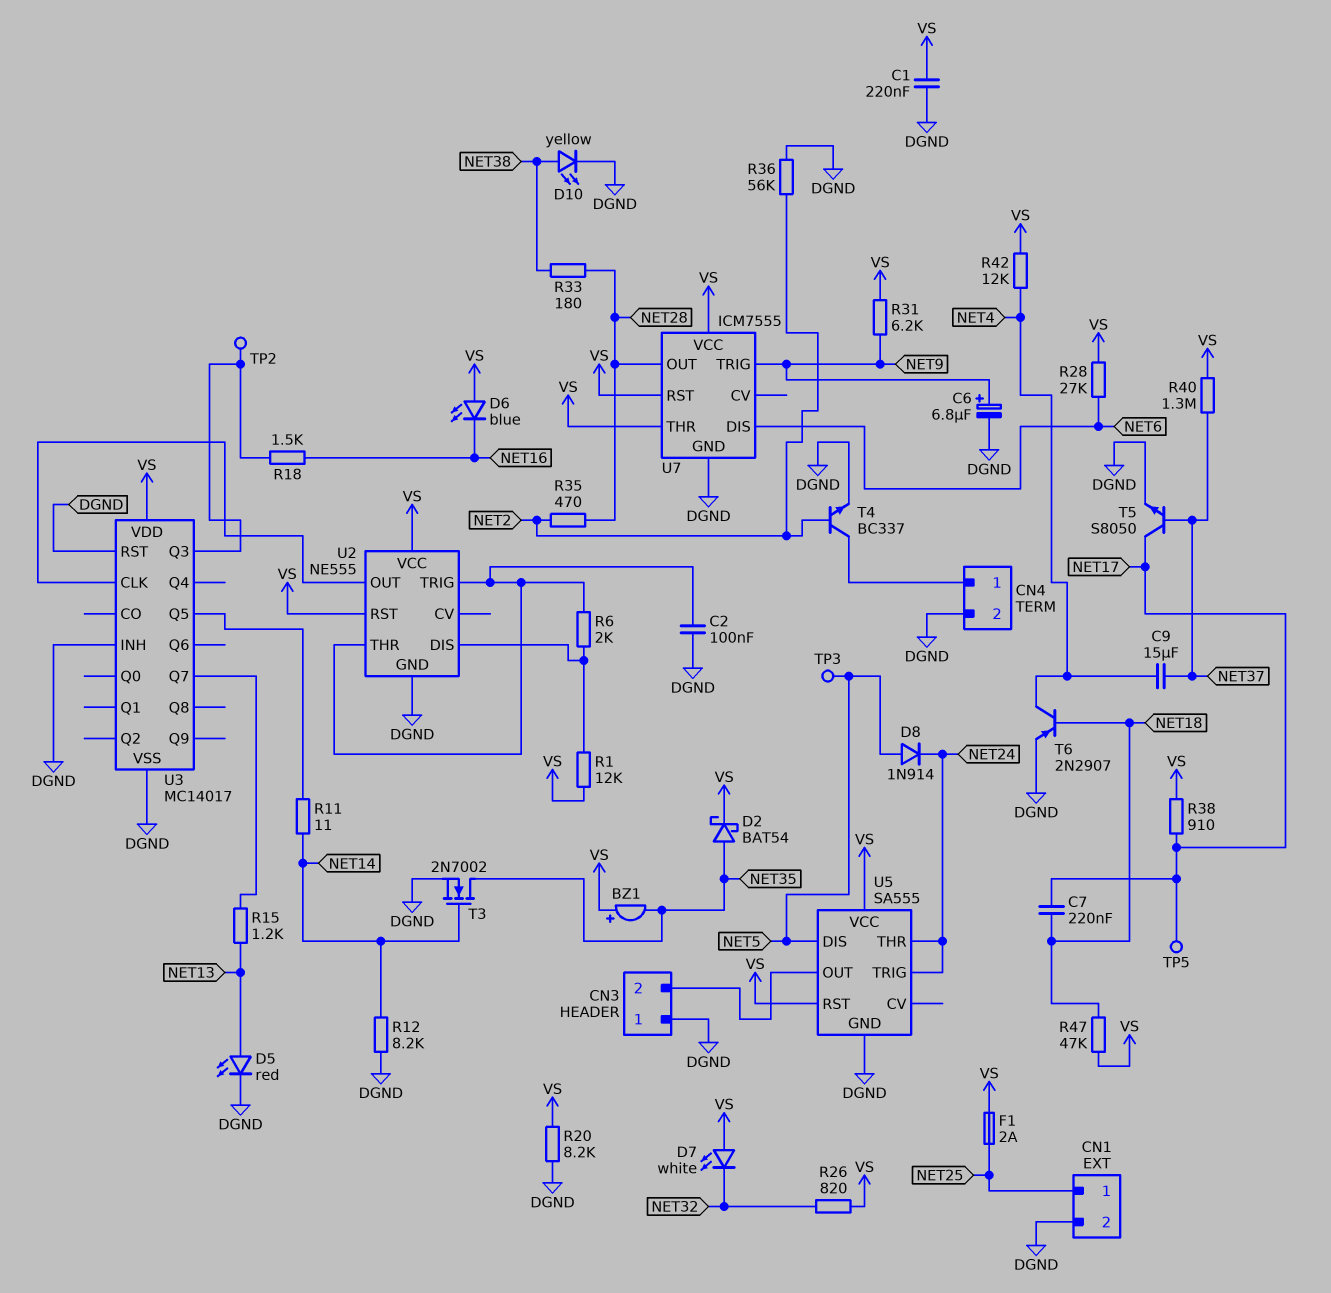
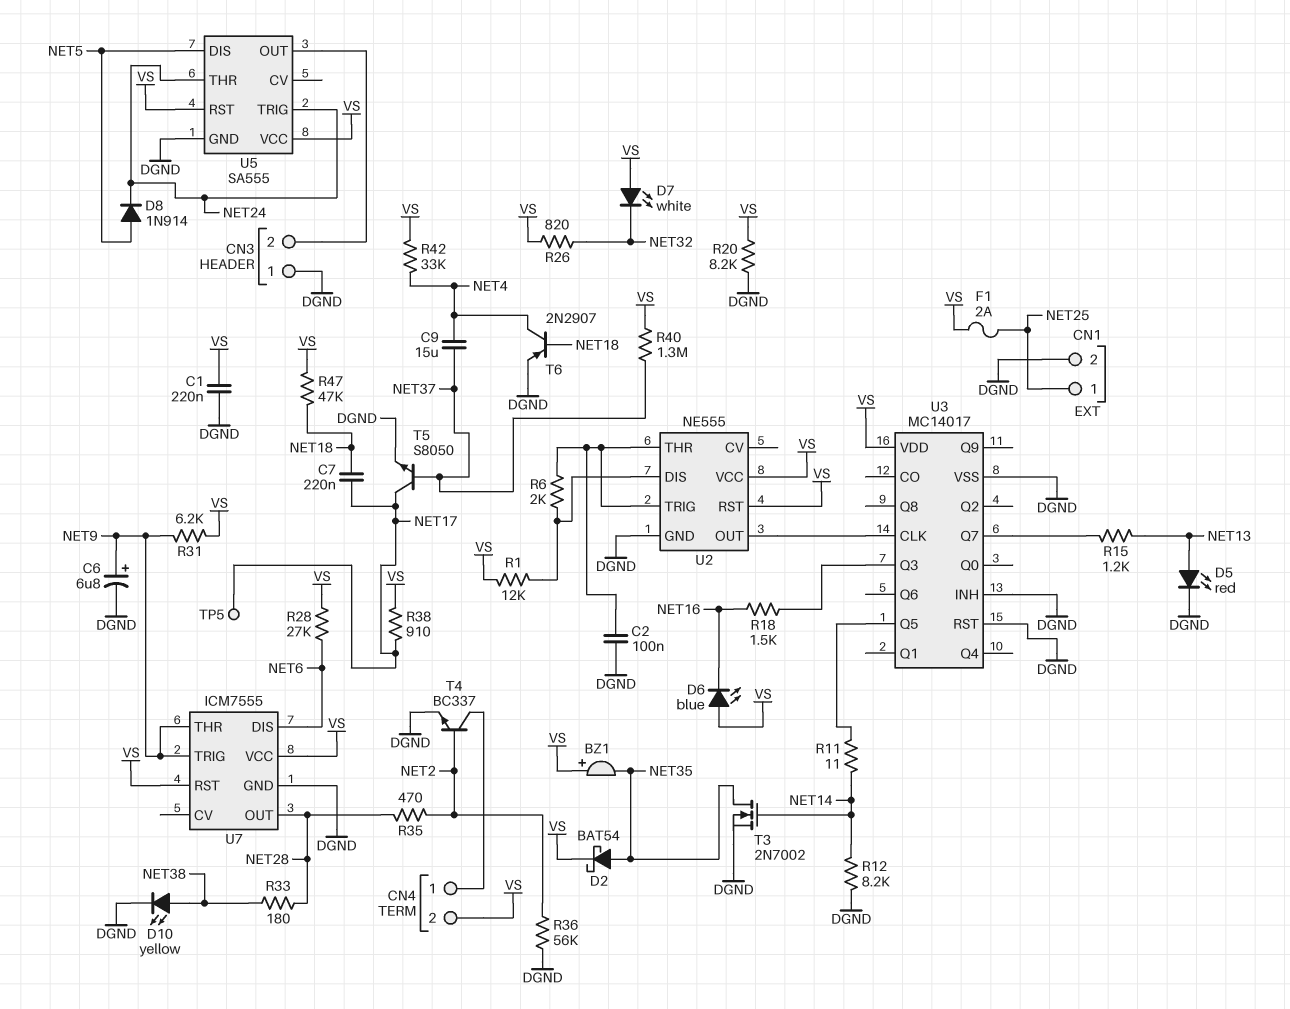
CN4 pin 2: DGND -> VS
R42: 12k (NET4, VS) -> 33k (NET4, VS)
TP2: test point (U3/Q3) -> none
TP3: test point (NET5) -> none
U7 pin THR: VS -> NET9

